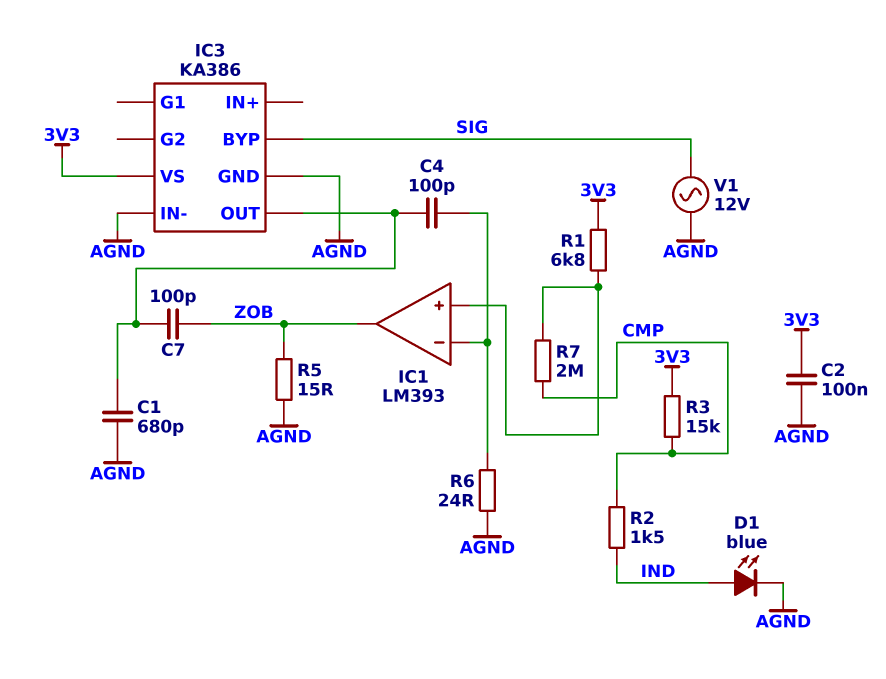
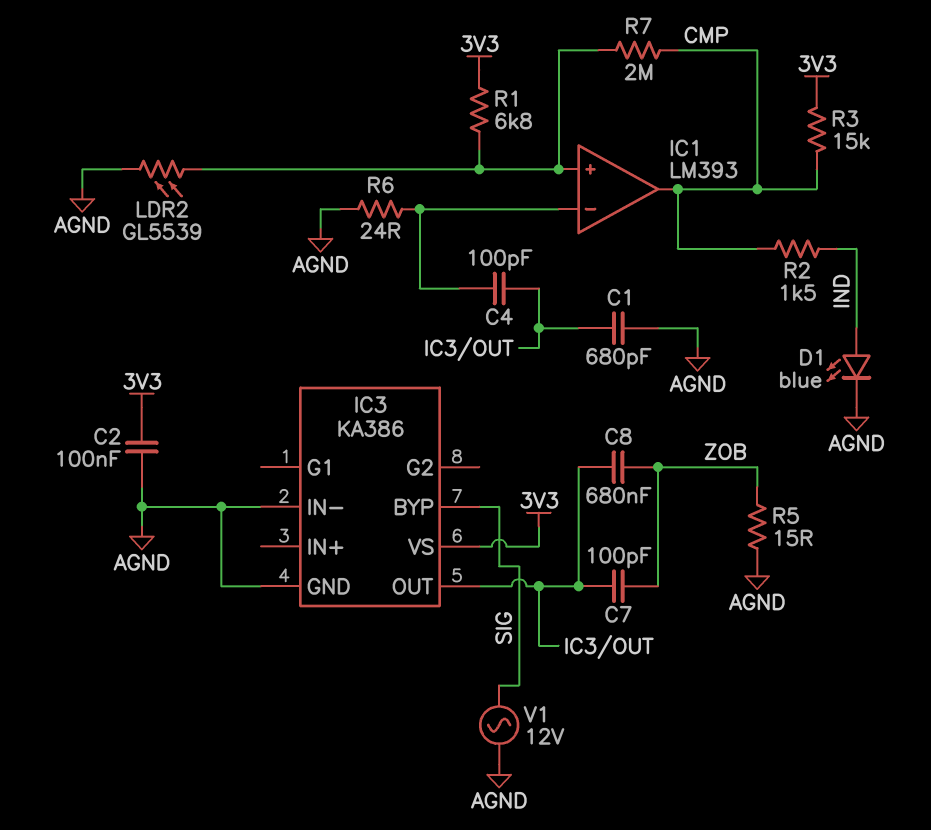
C8: none -> 680nF (IC3/OUT, ZOB)
IC1 pin out: ZOB -> CMP
LDR2: none -> GL5539 (AGND, IC1/in+)

